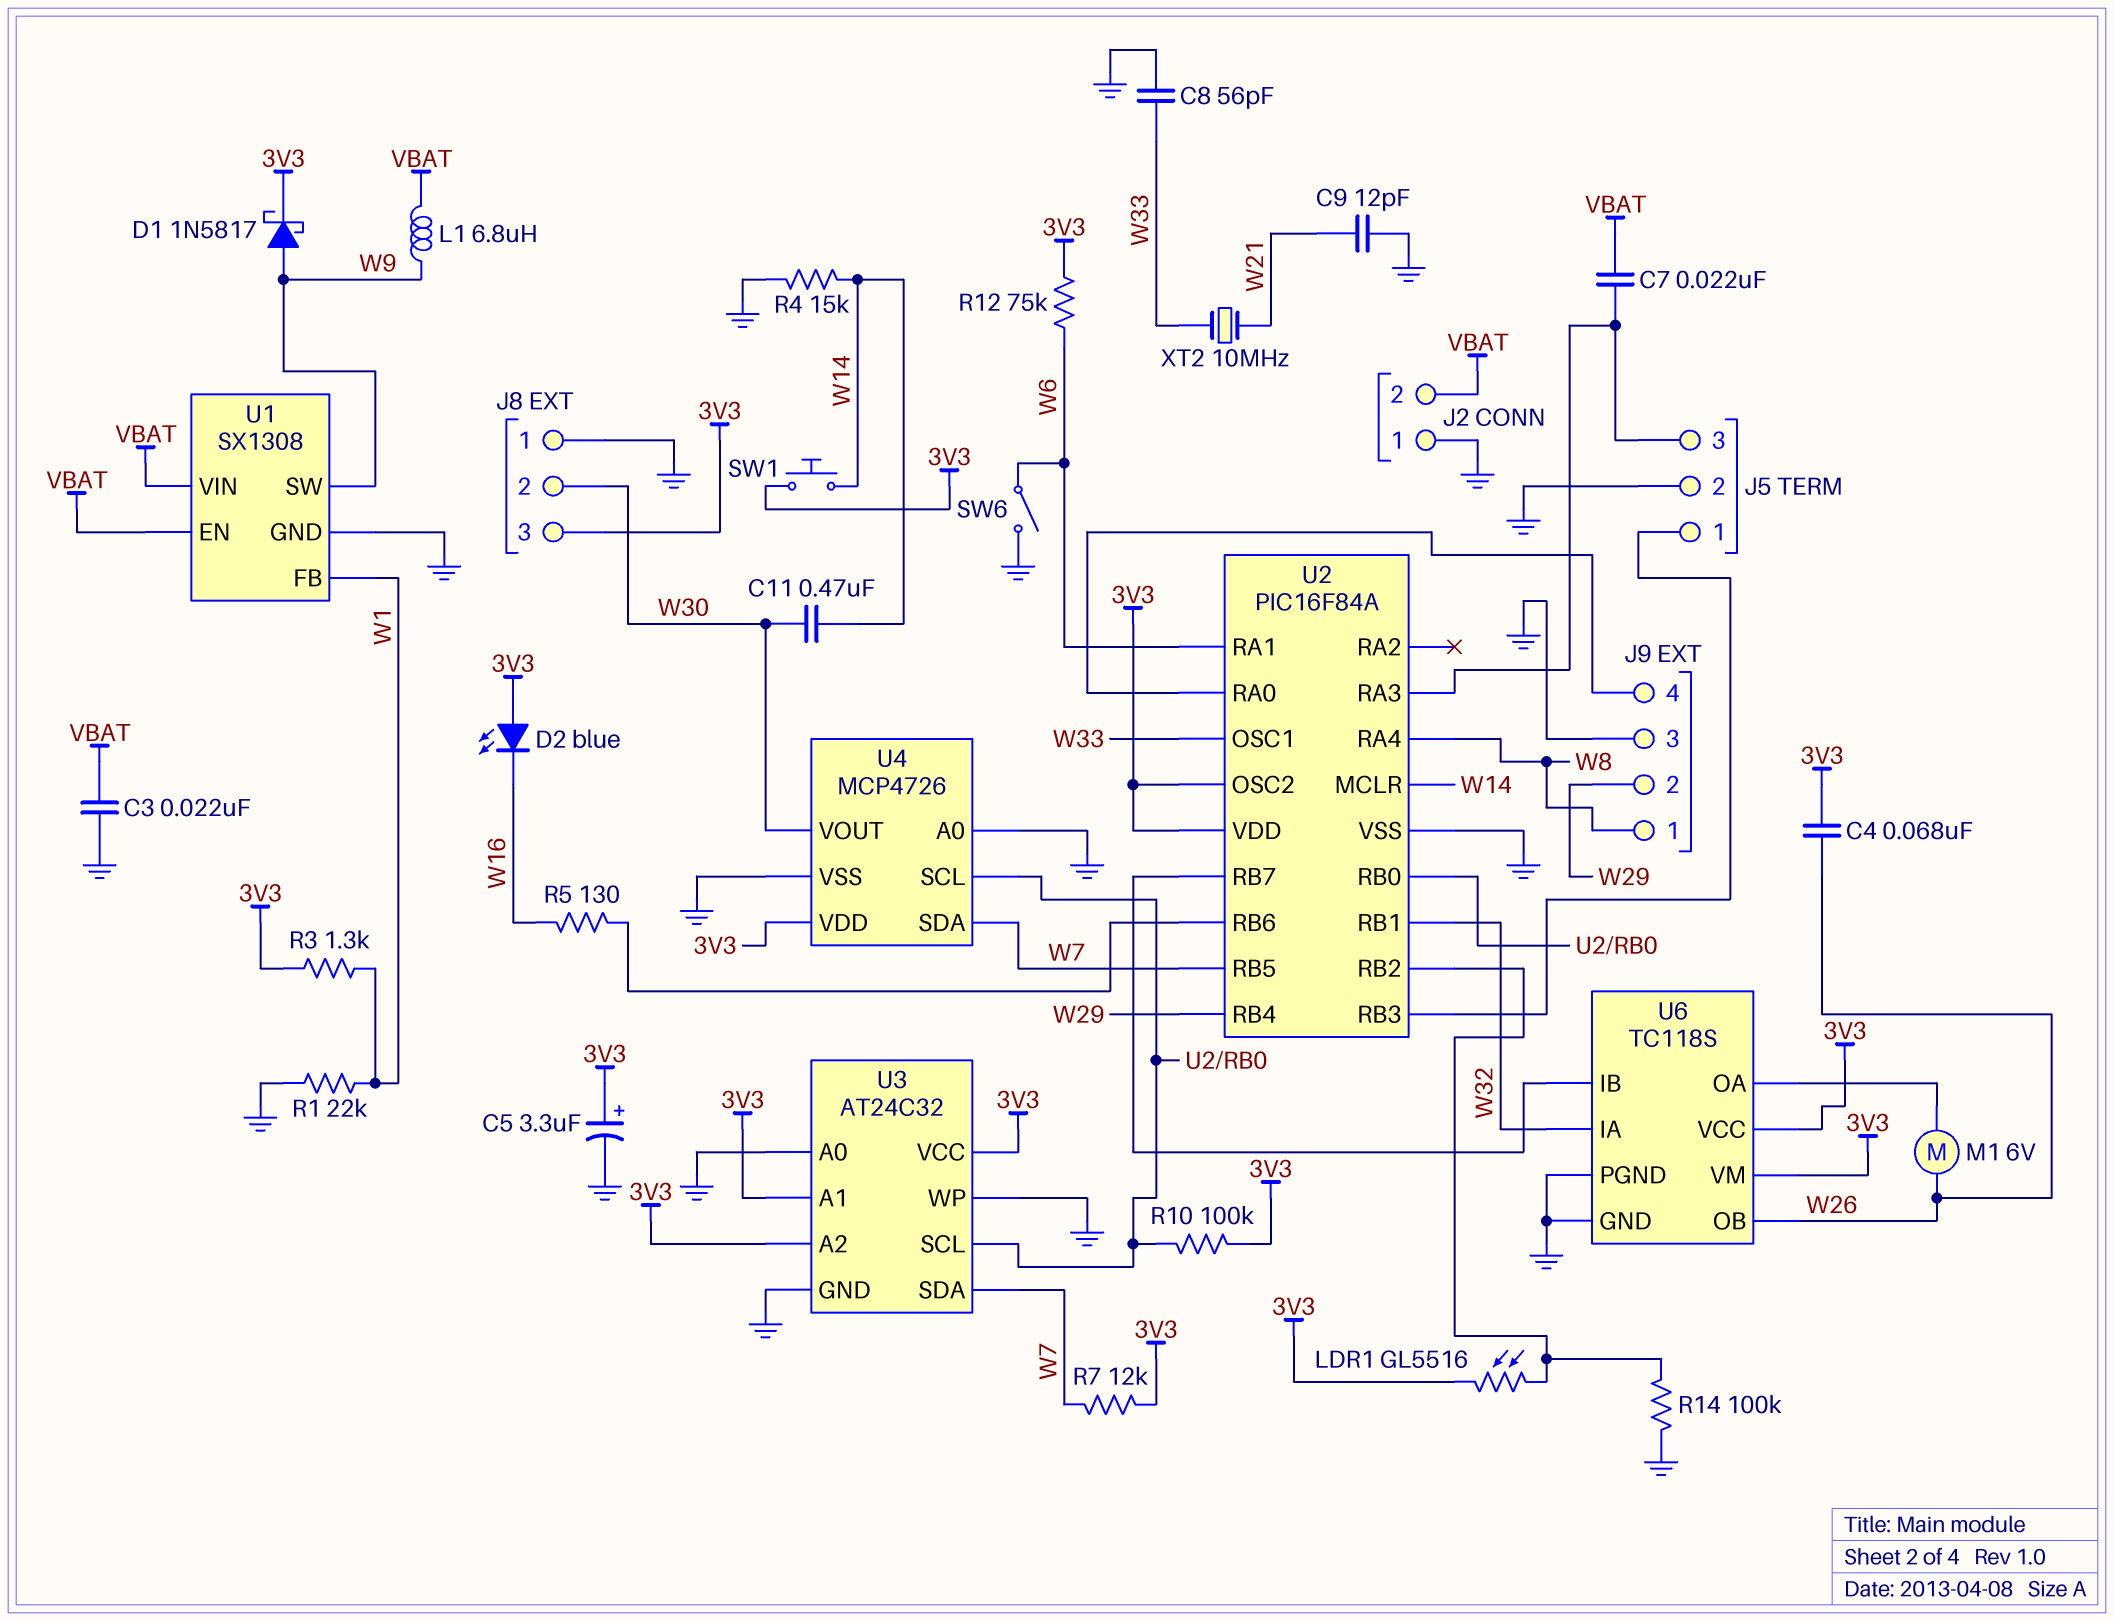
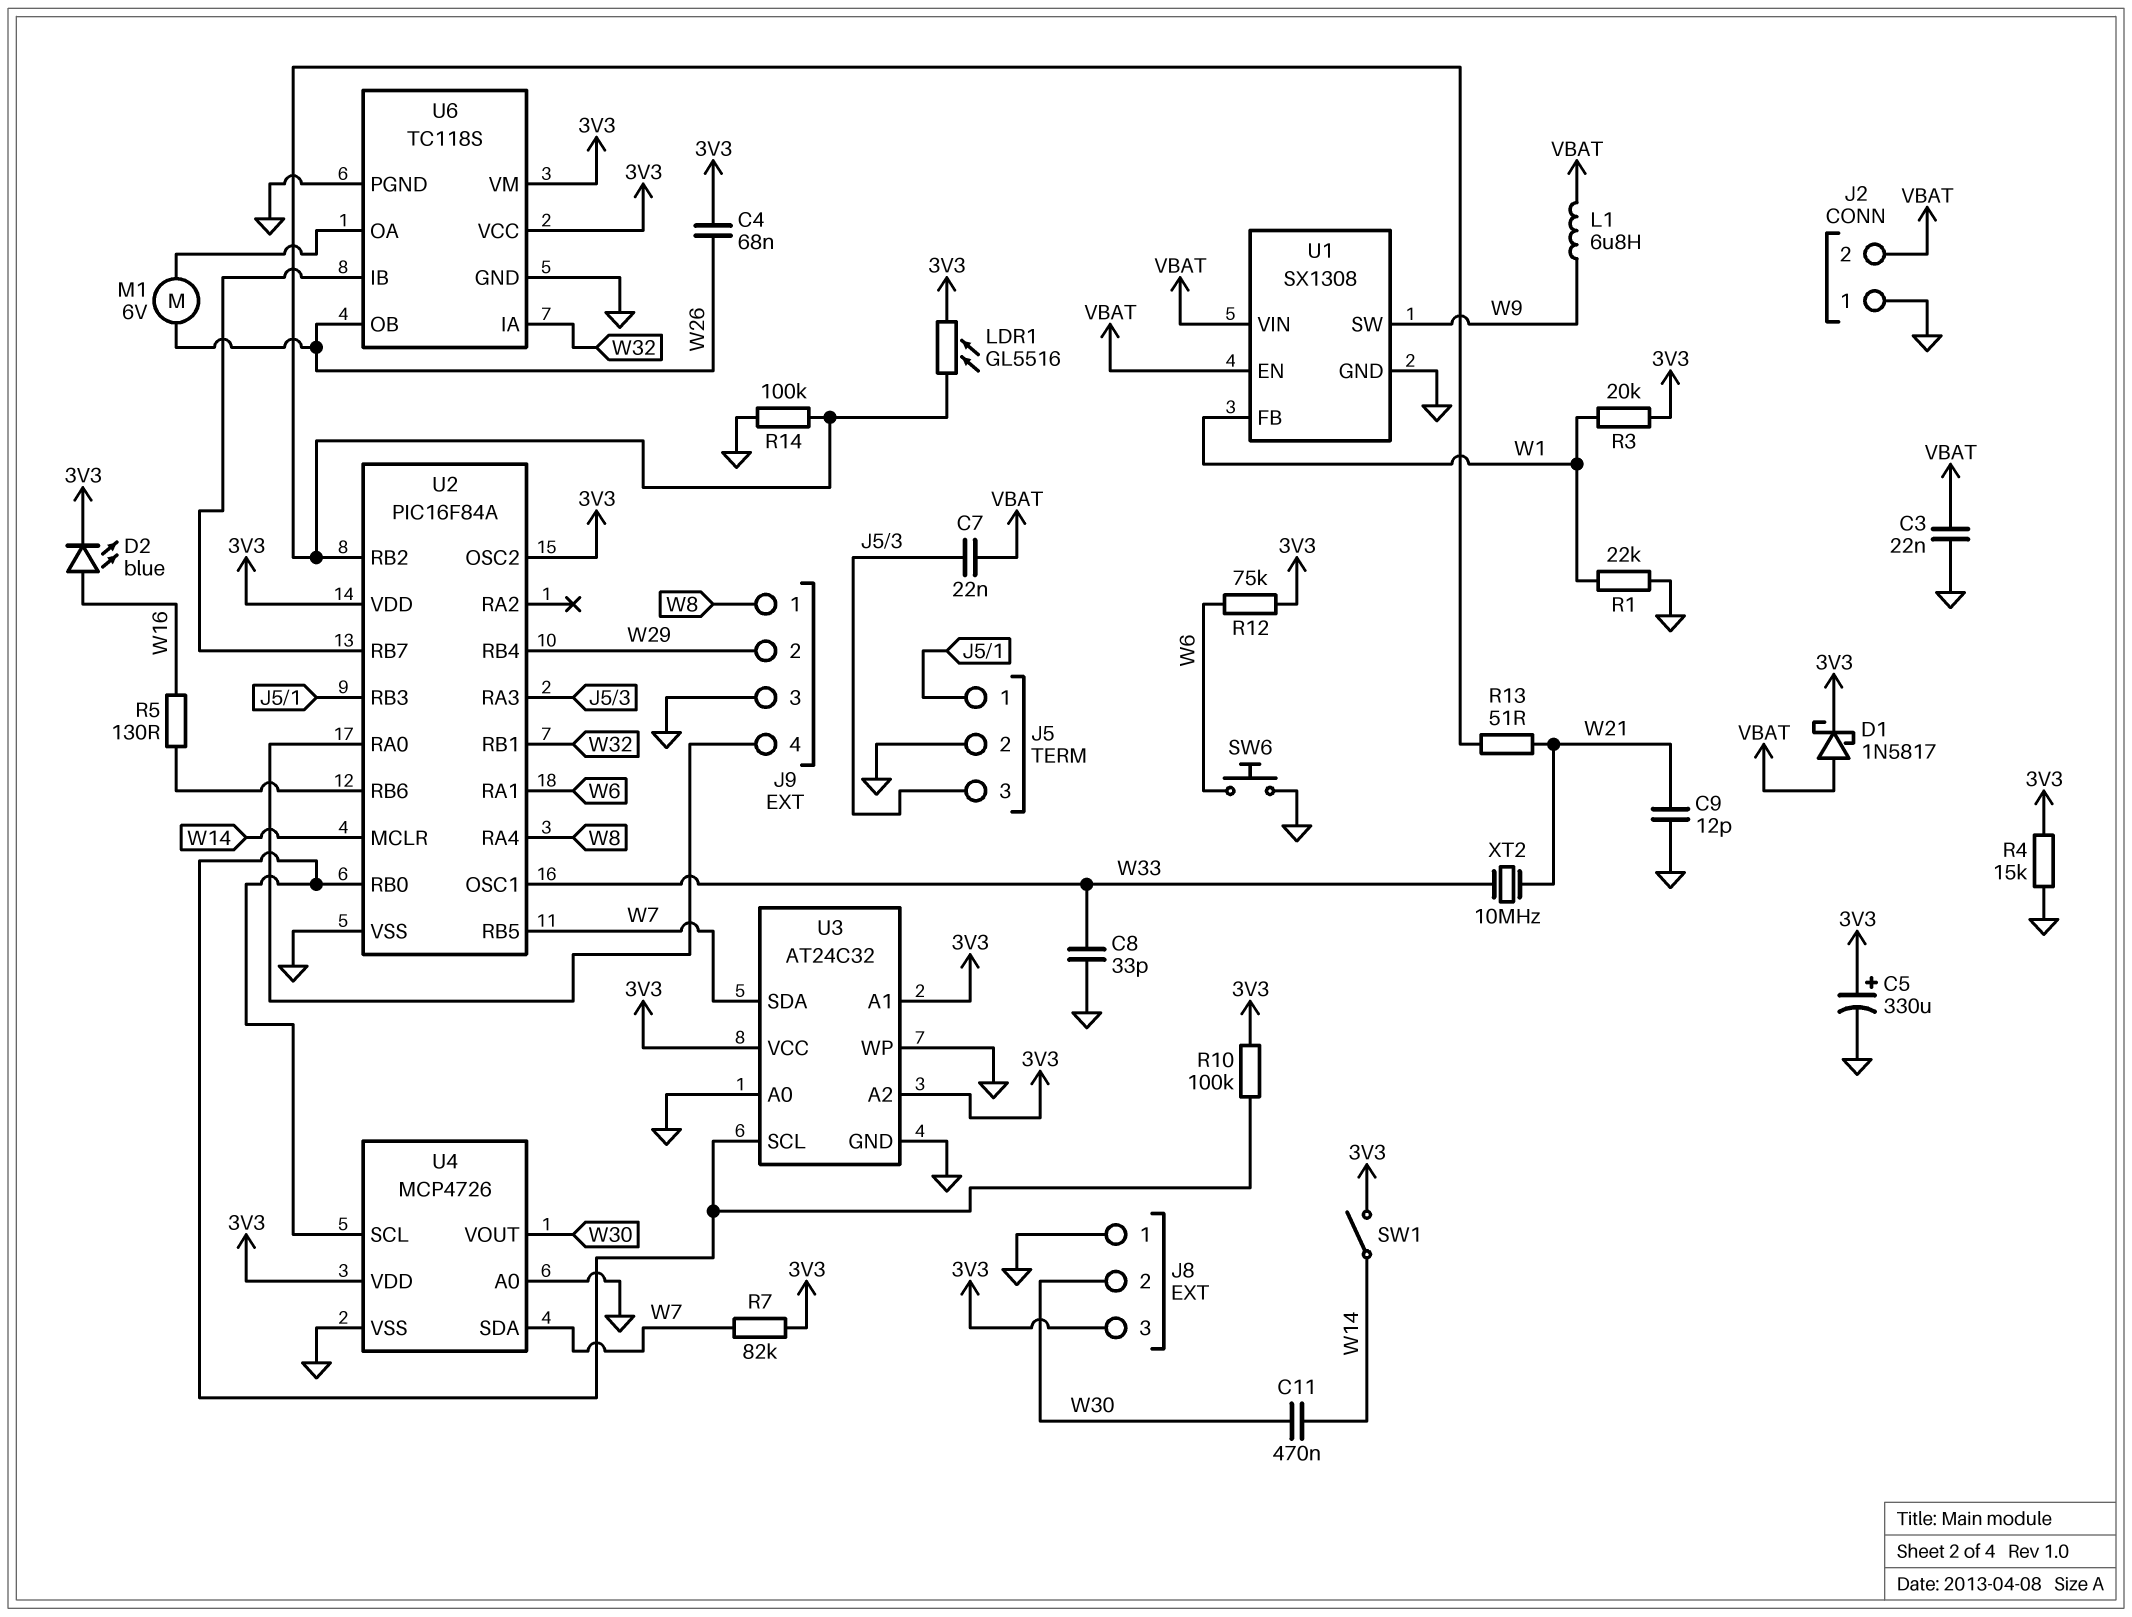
C5: 3.3uF (plus 3V3, minus GND) -> 330uF (plus 3V3, minus GND)
C8: 56pF (GND, W33) -> 33pF (GND, W33)
D1: schottky 1N5817 (A W9, K 3V3) -> schottky 1N5817 (A VBAT, K 3V3)
D2: LED blue (A 3V3, K W16) -> LED blue (A W16, K 3V3)
R3: 1.3k (3V3, W1) -> 20k (3V3, W1)
R4: 15k (GND, W14) -> 15k (3V3, GND)
R7: 12k (3V3, W7) -> 82k (3V3, W7)
R13: none -> 51 (U2/RB2, W21)
SW1: button (3V3, W14) -> switch (3V3, W14)
SW6: switch (GND, W6) -> button (GND, W6)

